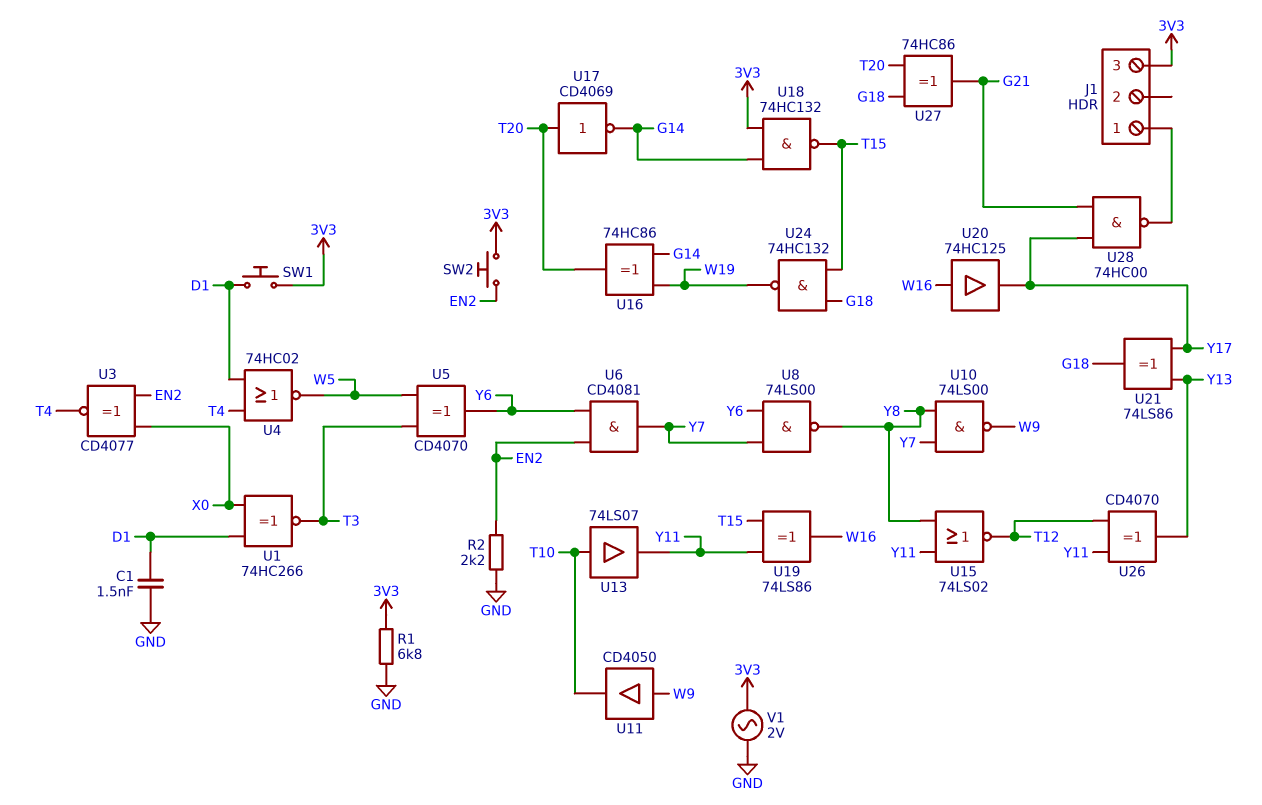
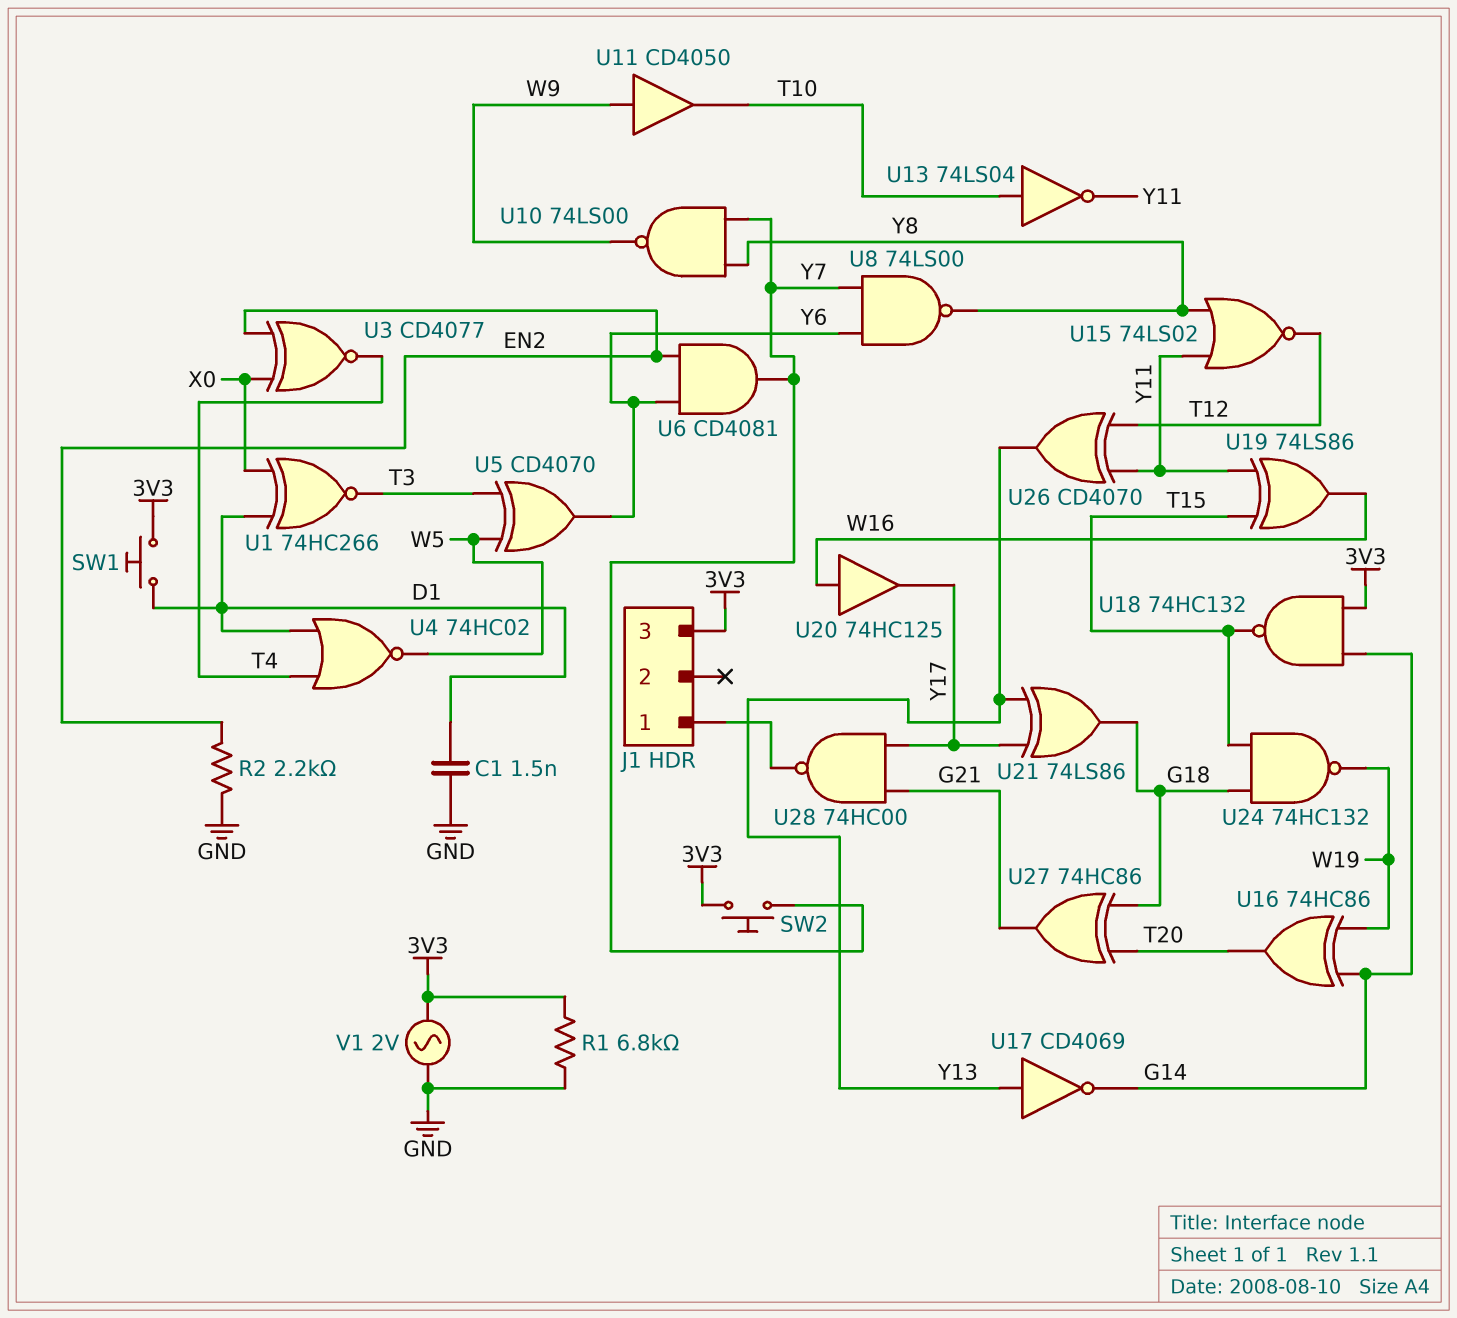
SW2: button (3V3, EN2) -> button (3V3, Y7)
U13: buffer 74LS07 (in T10, out Y11) -> NOT 74LS04 (in T10, out Y11)
U17: NOT CD4069 (in T20, out G14) -> NOT CD4069 (in Y13, out G14)

